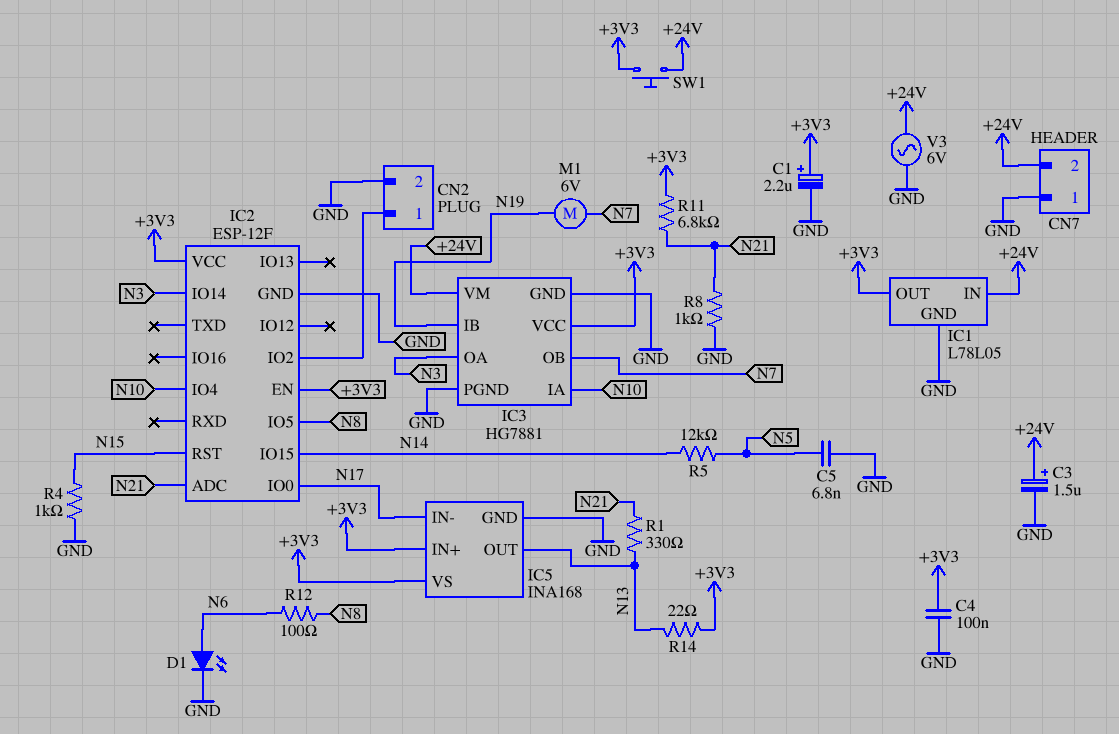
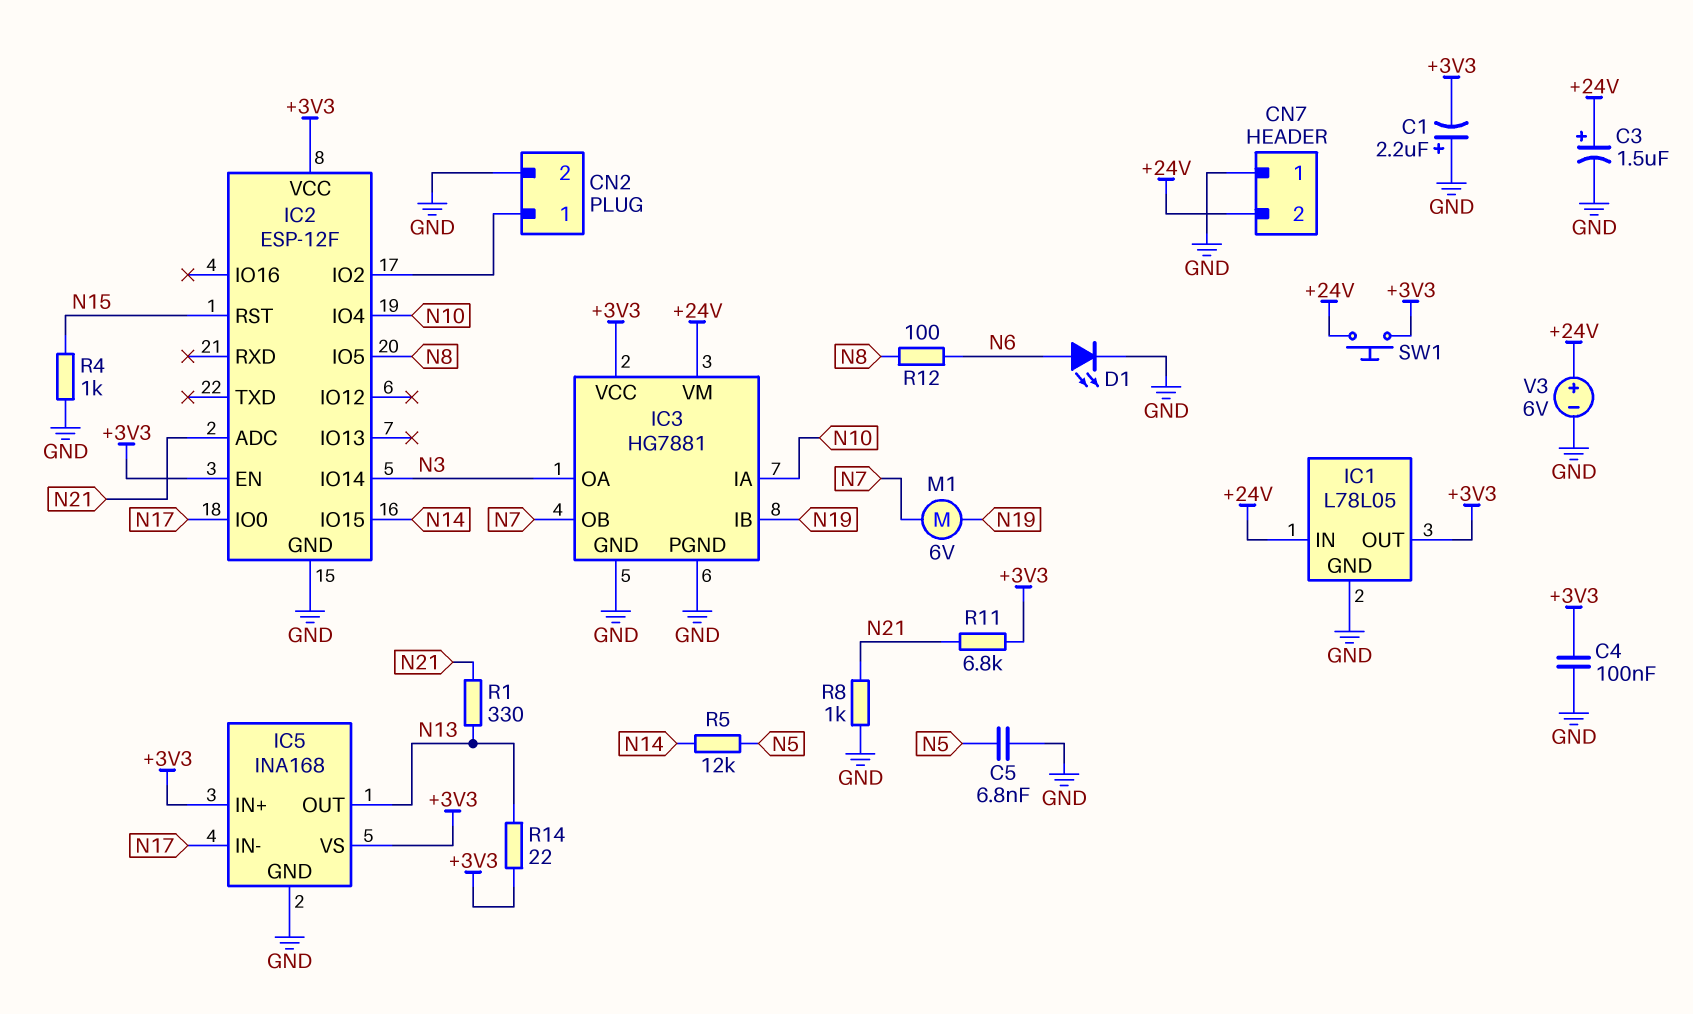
C1: 2.2uF (plus +3V3, minus GND) -> 2.2uF (plus GND, minus +3V3)
V3: AC 6V (+24V, GND) -> 6V (plus +24V, minus GND)

